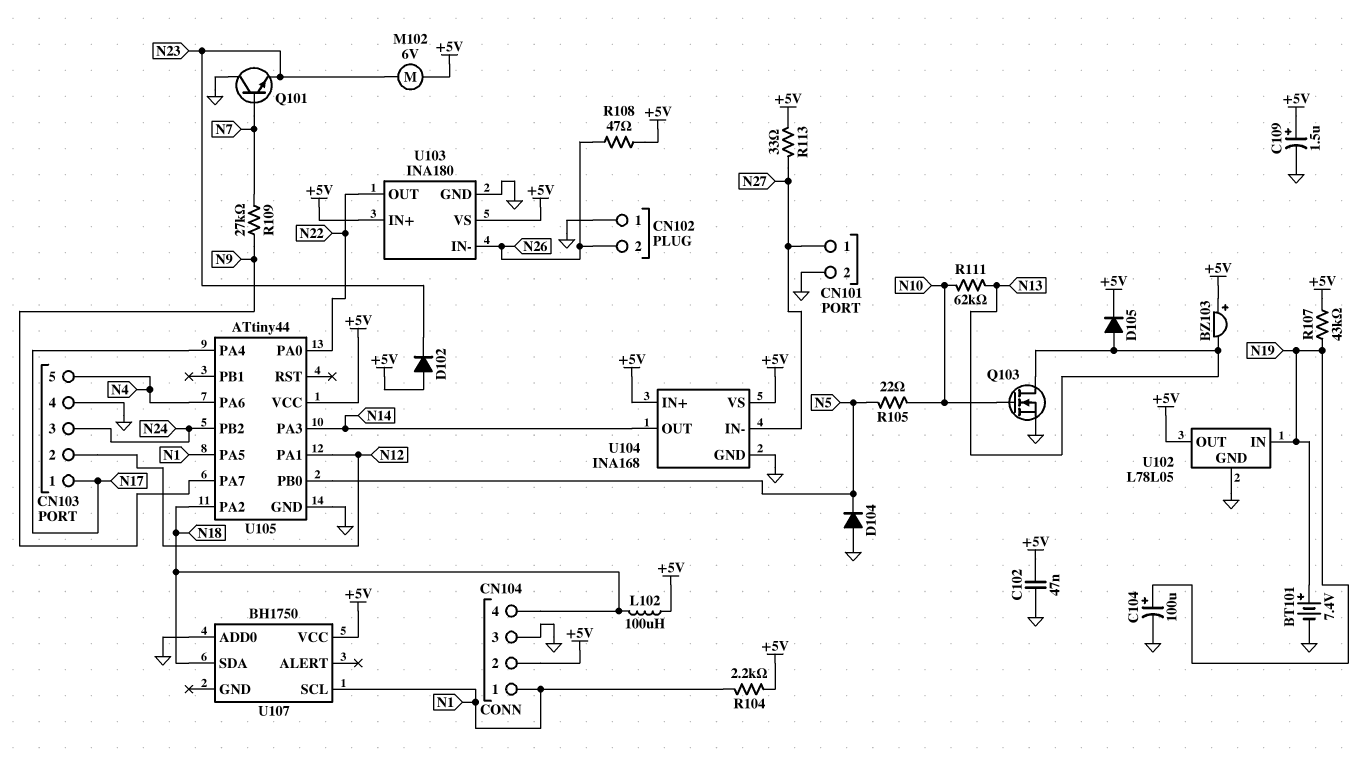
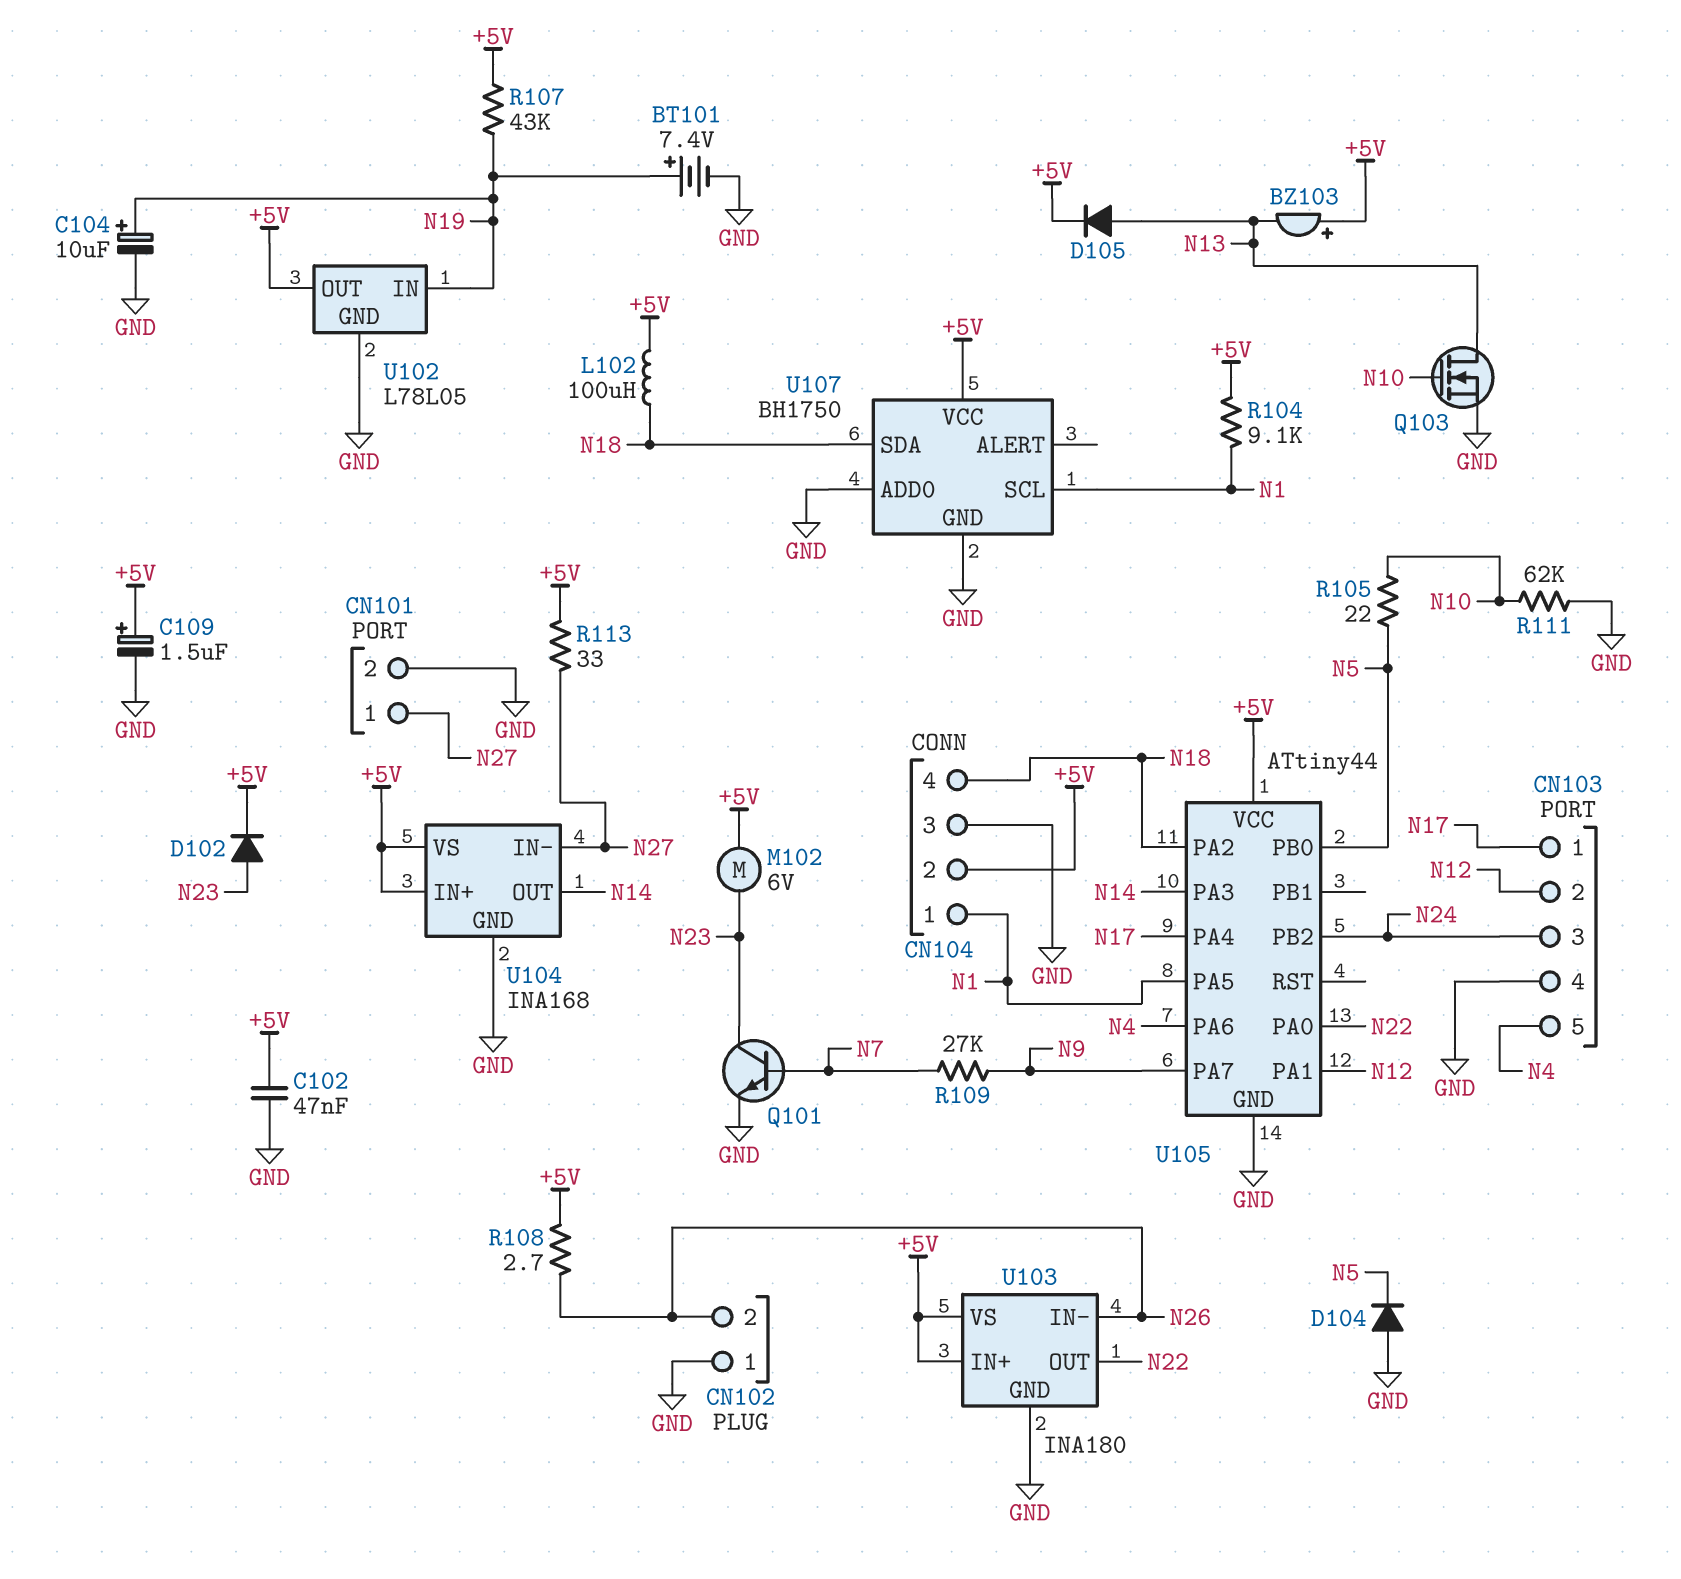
C104: 100uF (plus N19, minus GND) -> 10uF (plus N19, minus GND)
D102: diode (A +5V, K N23) -> diode (A N23, K +5V)
Q101: NPN (B N7, C GND, E N23) -> NPN (B N7, C N23, E GND)
R104: 2.2k (+5V, N1) -> 9.1k (+5V, N1)
R108: 47 (+5V, N26) -> 2.7 (+5V, N26)
R111: 62k (N10, N13) -> 62k (GND, N10)
U107 pin GND: none -> GND

